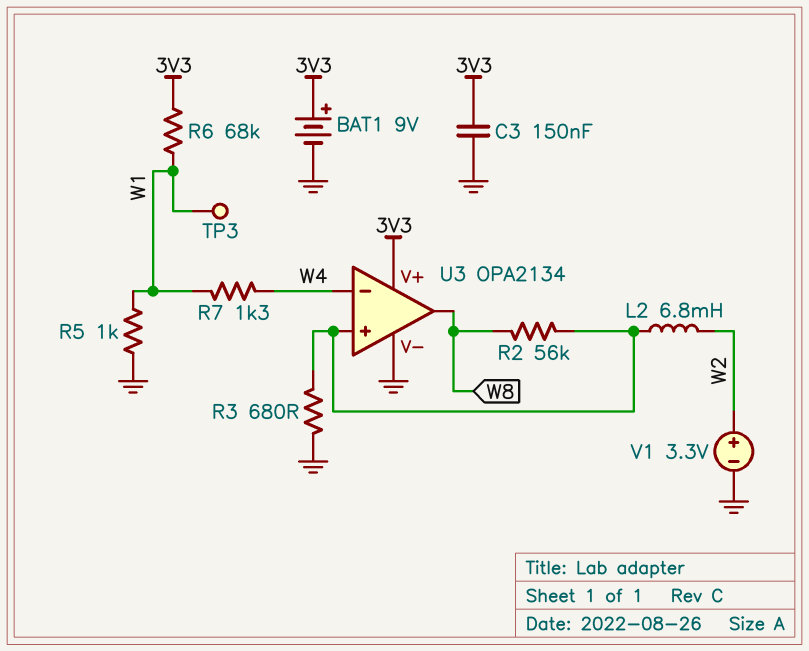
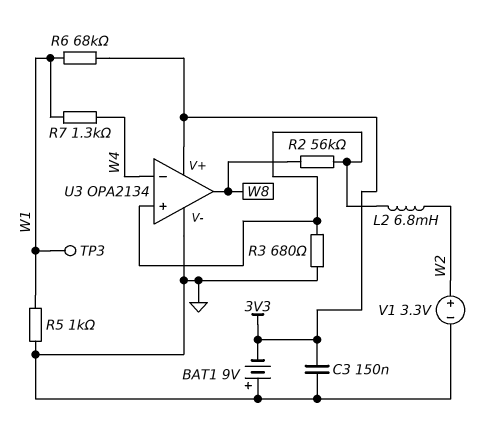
BAT1: 9V (plus 3V3, minus GND) -> 9V (plus GND, minus 3V3)

